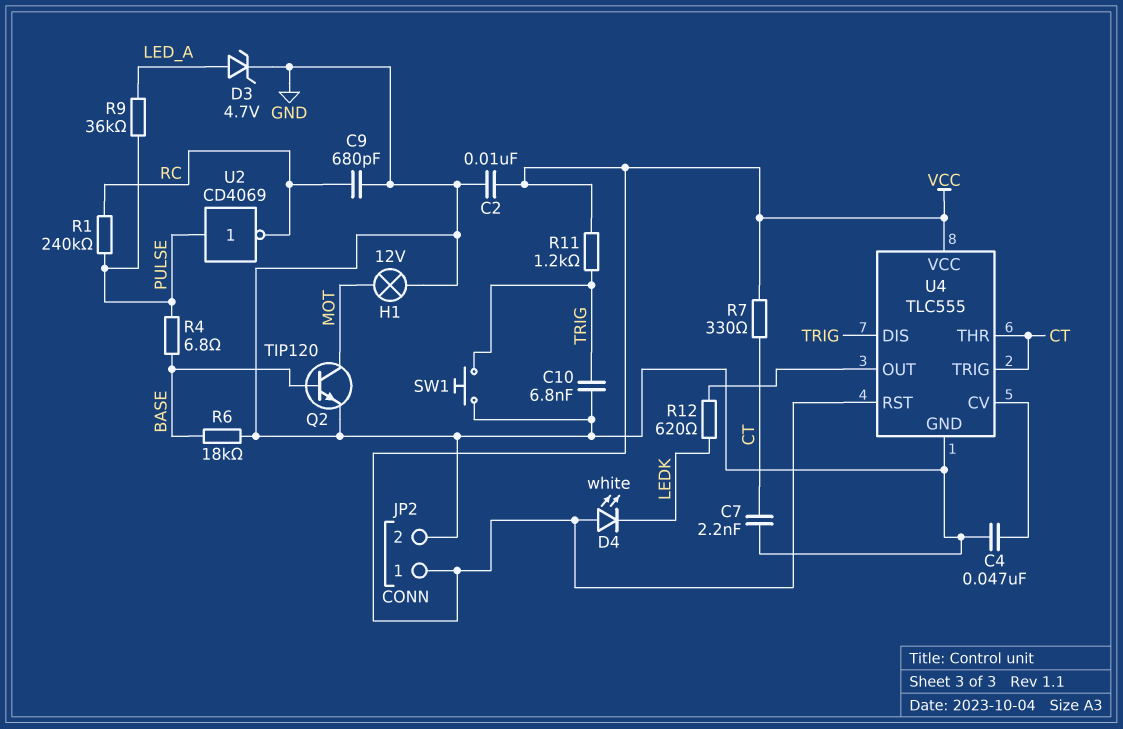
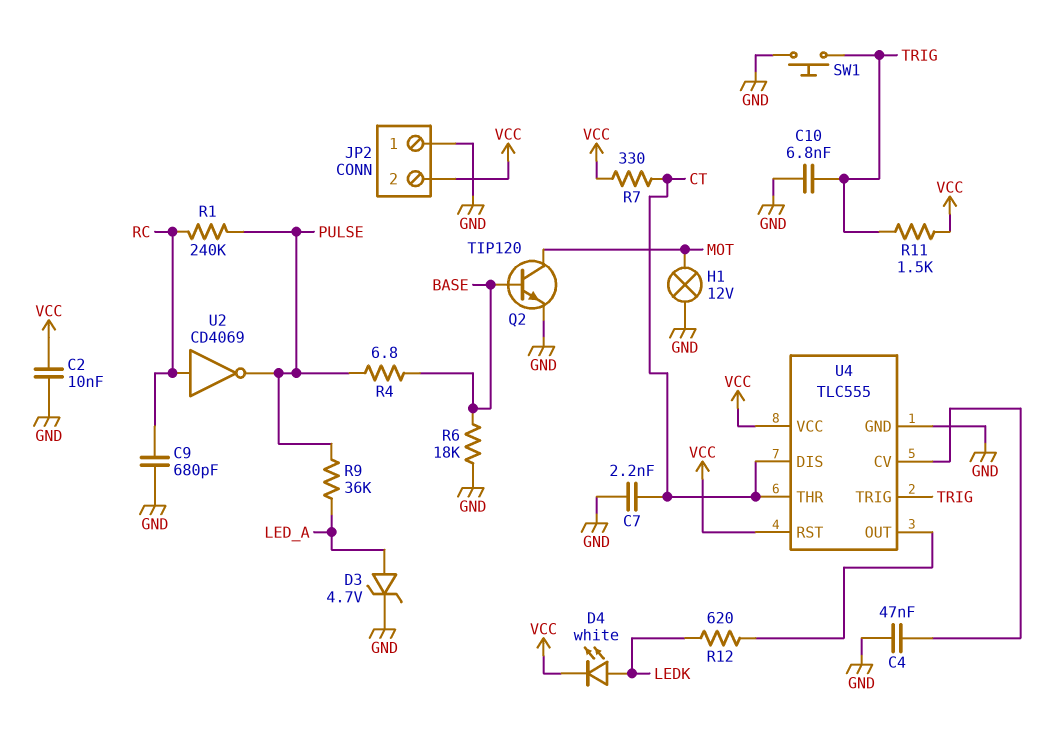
D4: LED white (A VCC, K LEDK) -> LED white (A LEDK, K VCC)
JP2 pin 1: VCC -> GND
JP2 pin 2: GND -> VCC
R11: 1.2k (TRIG, VCC) -> 1.5k (TRIG, VCC)
U2: NOT CD4069 (in PULSE, out RC) -> NOT CD4069 (in RC, out PULSE)
U4 pin DIS: TRIG -> CT
U4 pin TRIG: CT -> TRIG

